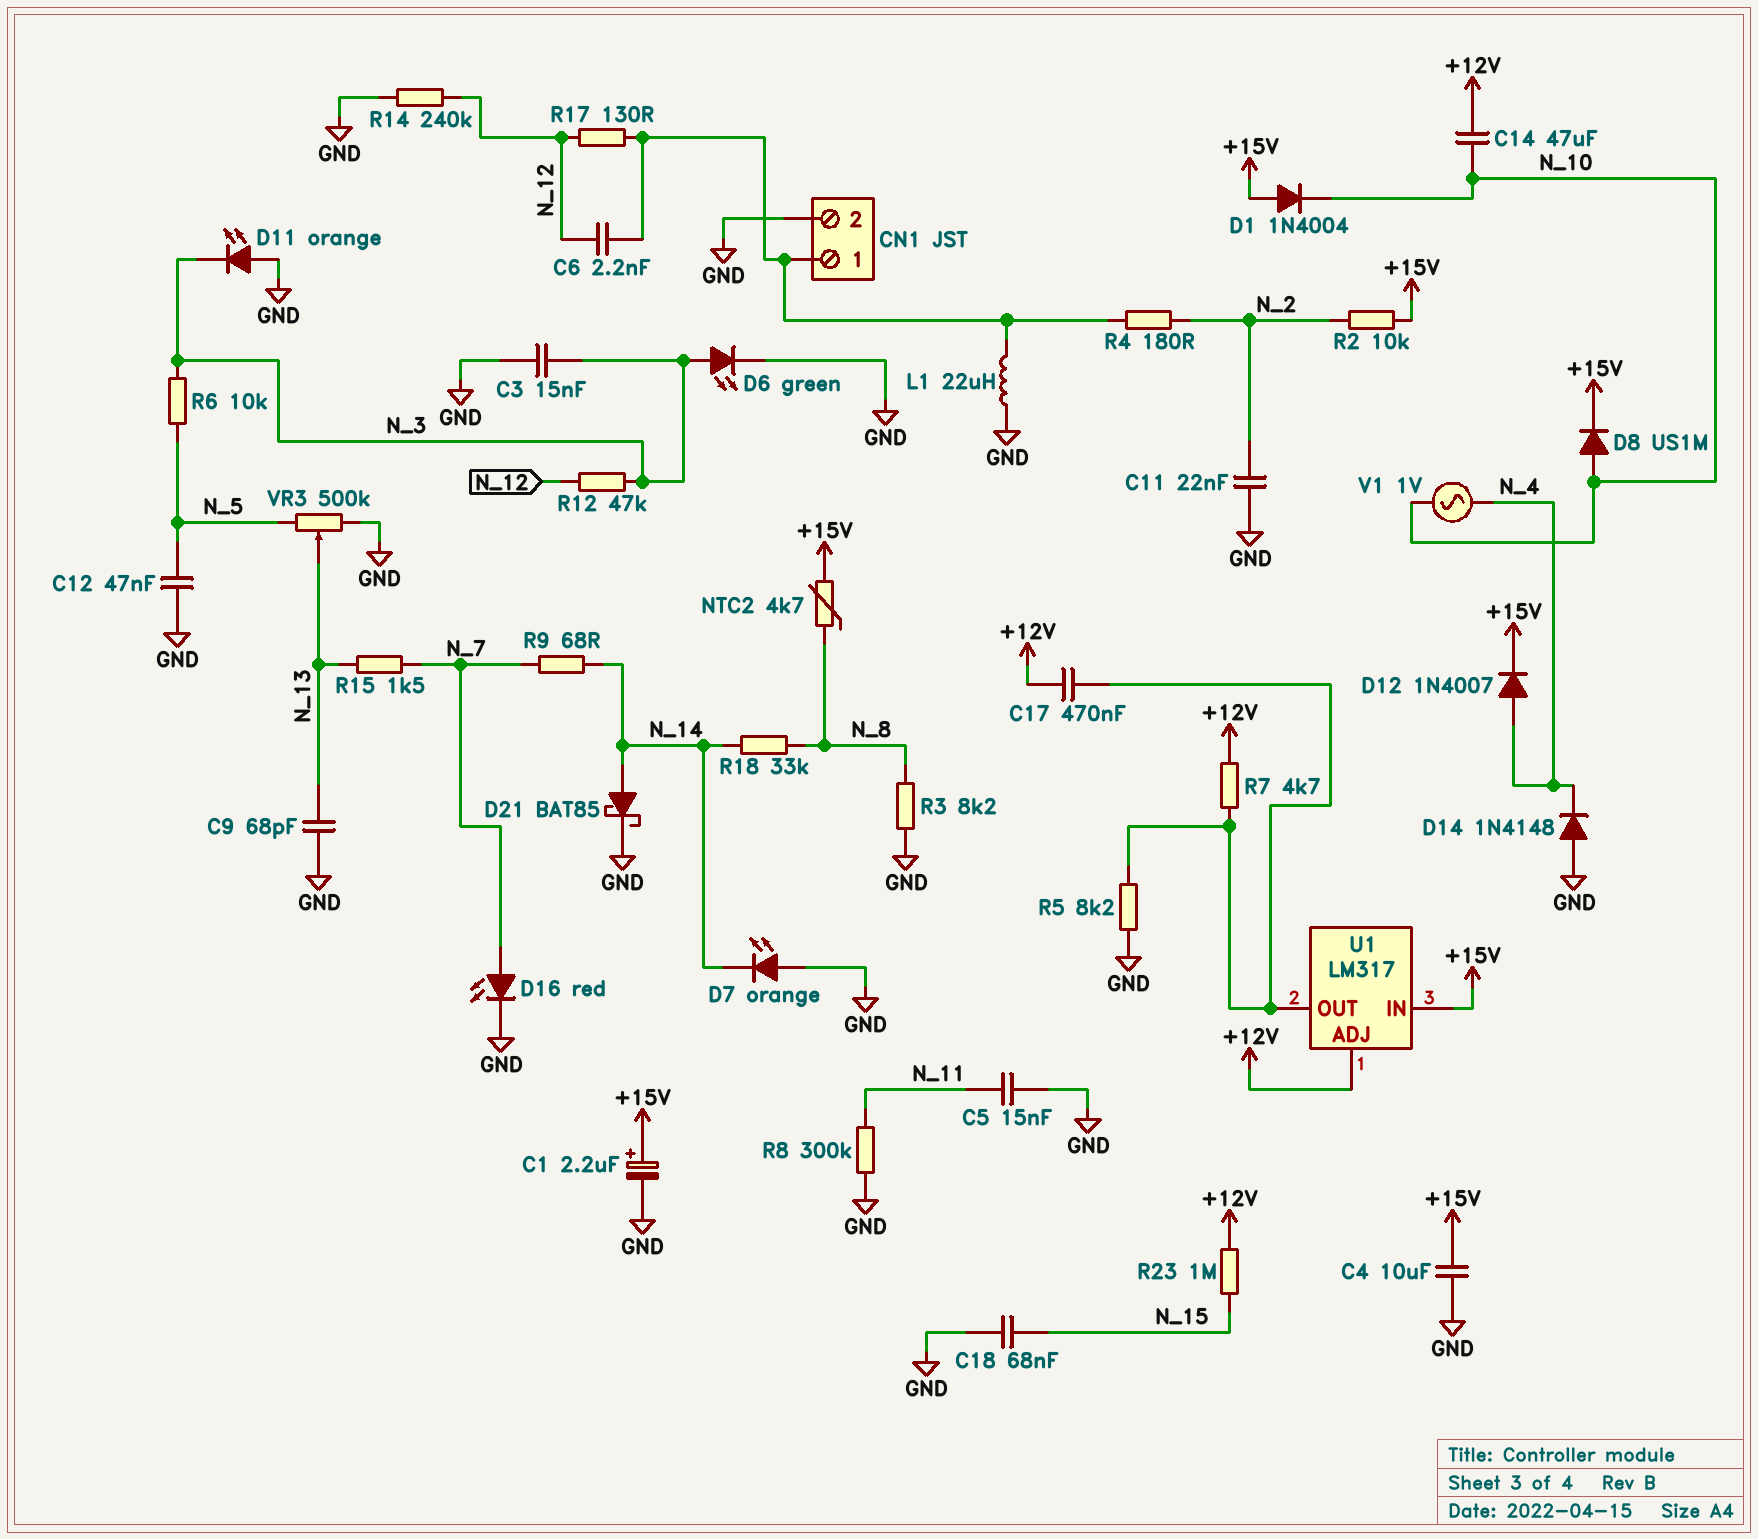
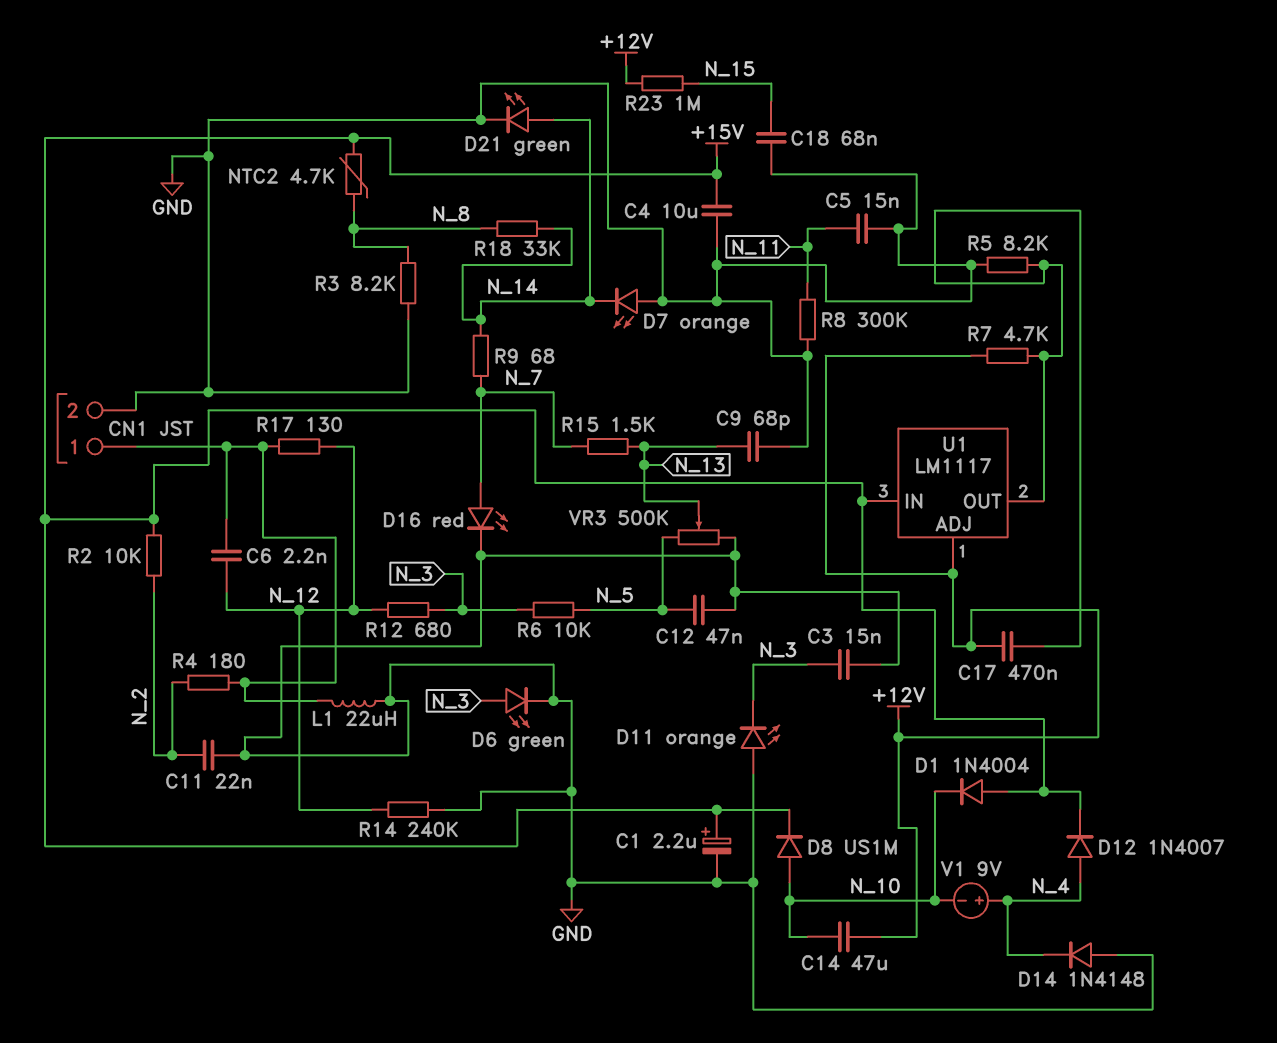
D21: schottky BAT85 (A N_14, K GND) -> LED green (A N_14, K GND)
R12: 47k (N_3, N_12) -> 680 (N_3, N_12)
U1: LM317 -> LM1117
V1: AC 1V (N_4, N_10) -> 9V (plus N_4, minus N_10)

